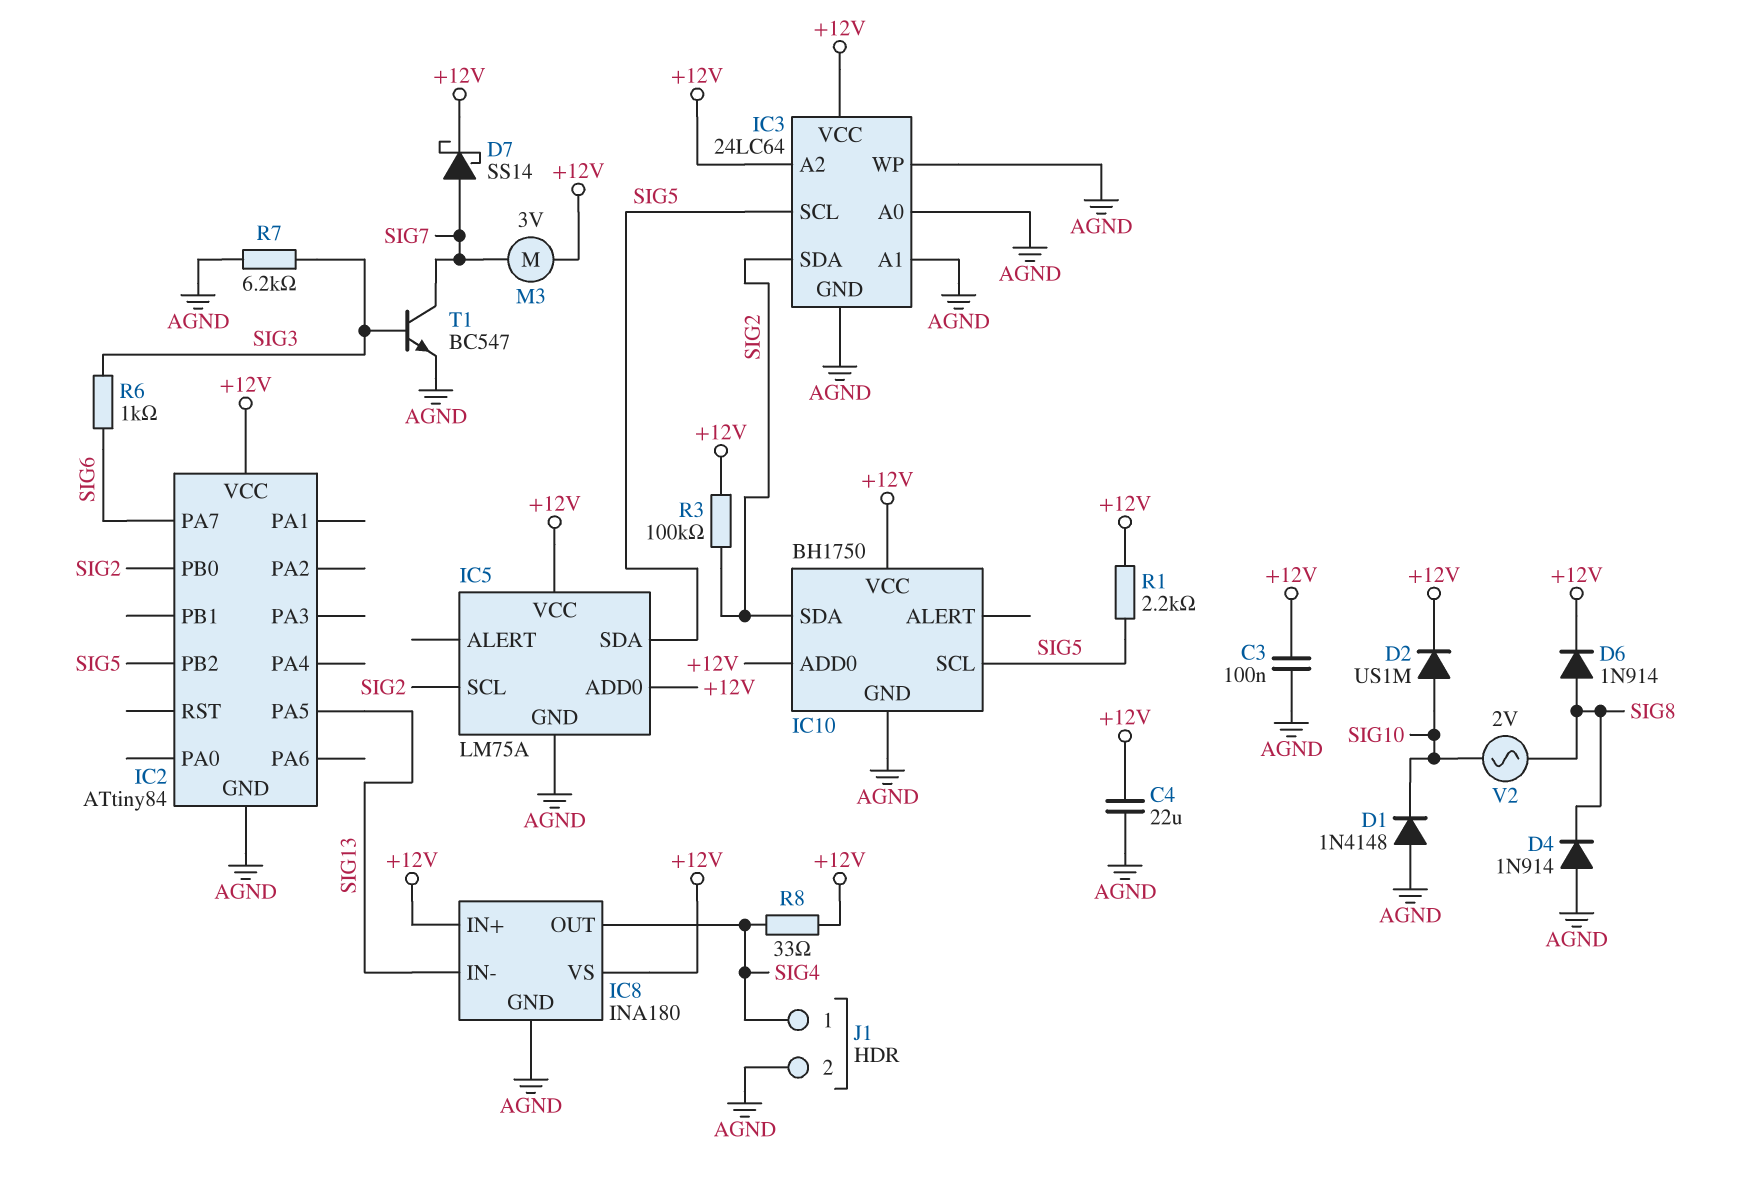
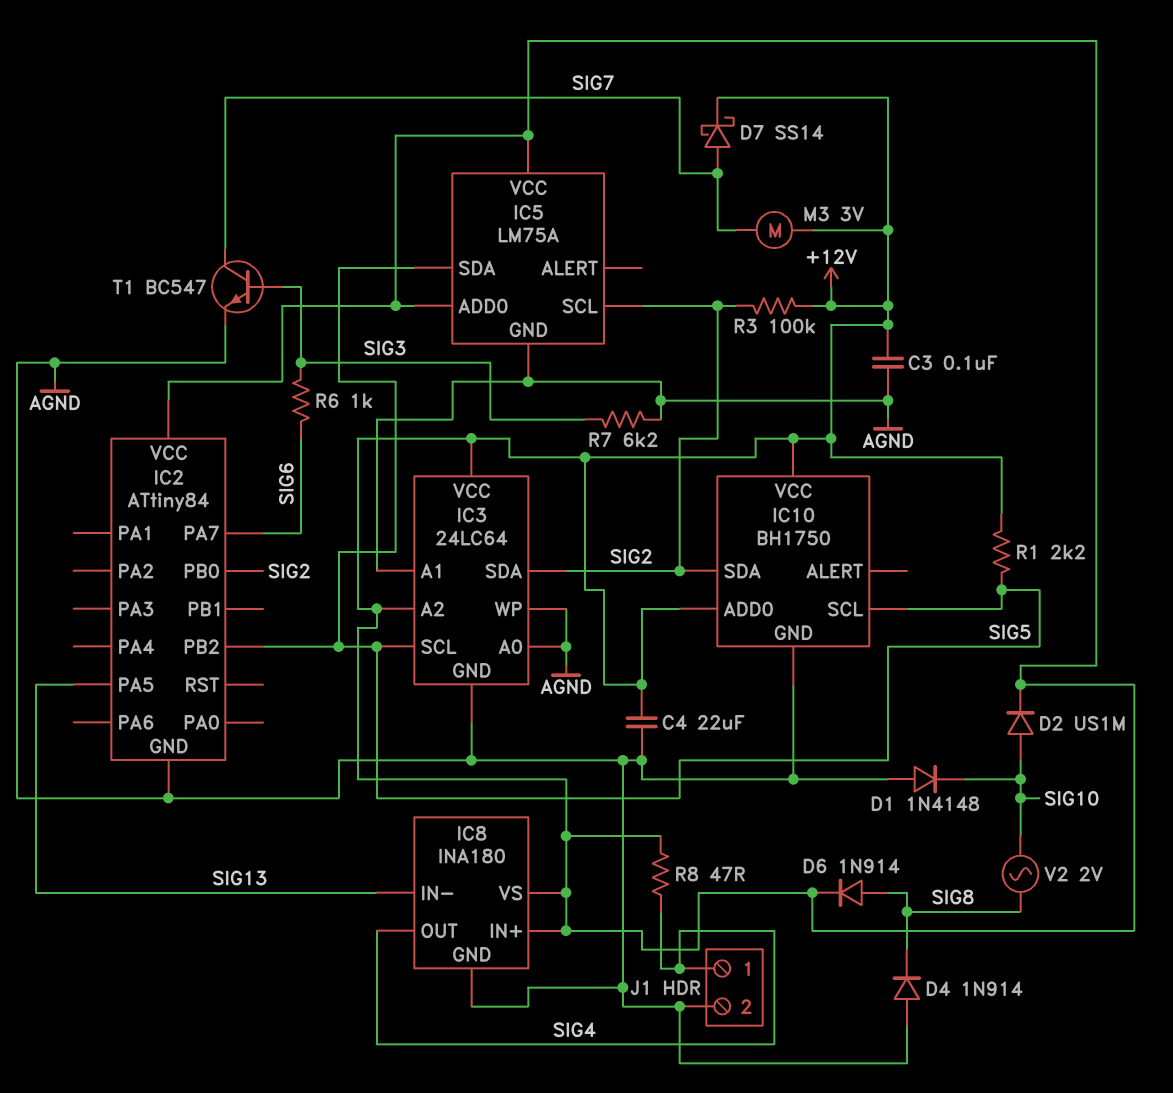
R8: 33 (+12V, SIG4) -> 47 (+12V, SIG4)

